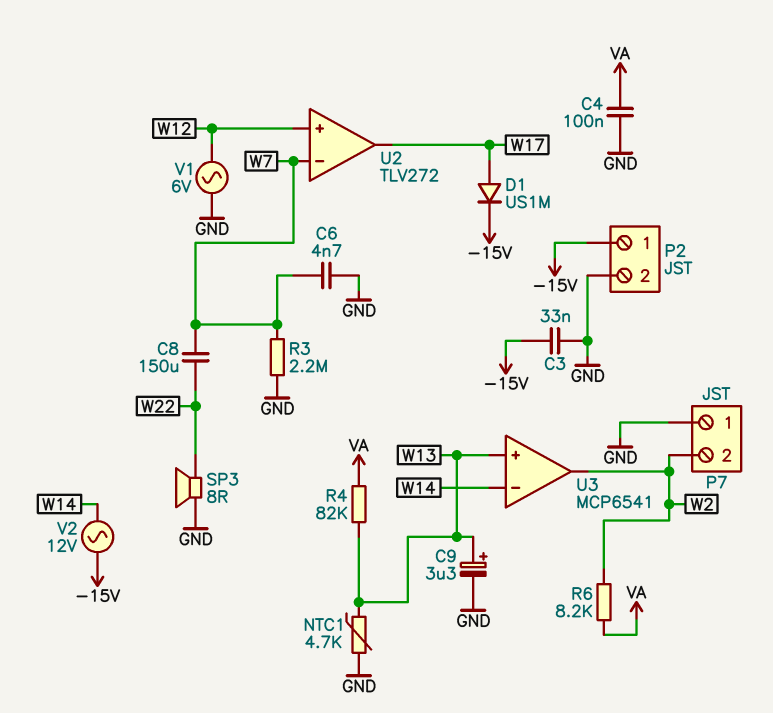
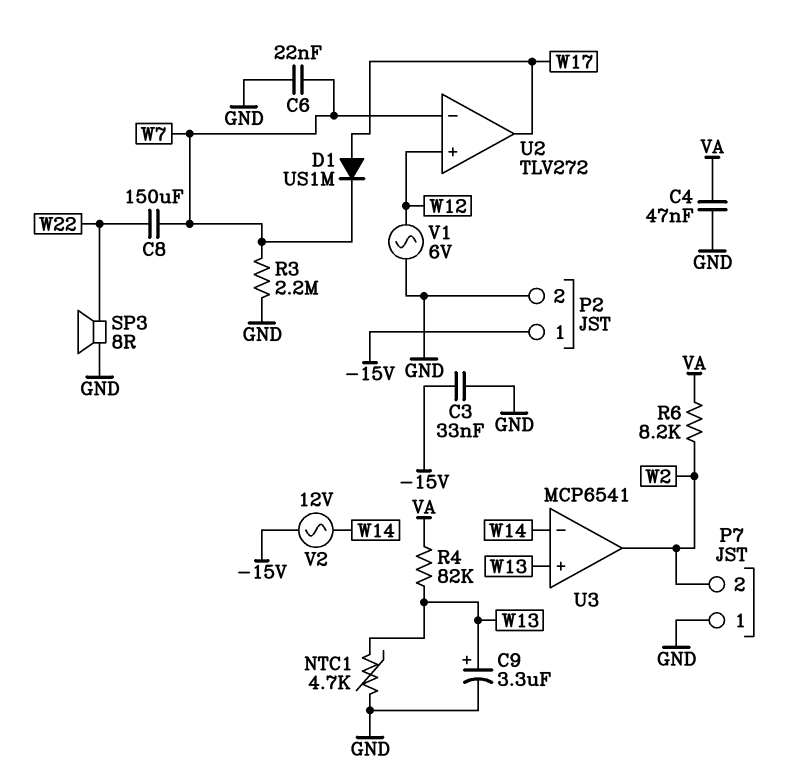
C4: 100nF (GND, VA) -> 47nF (GND, VA)
C6: 4.7nF (GND, W7) -> 22nF (GND, W7)
D1: diode US1M (A W17, K -15V) -> diode US1M (A W17, K W7)

